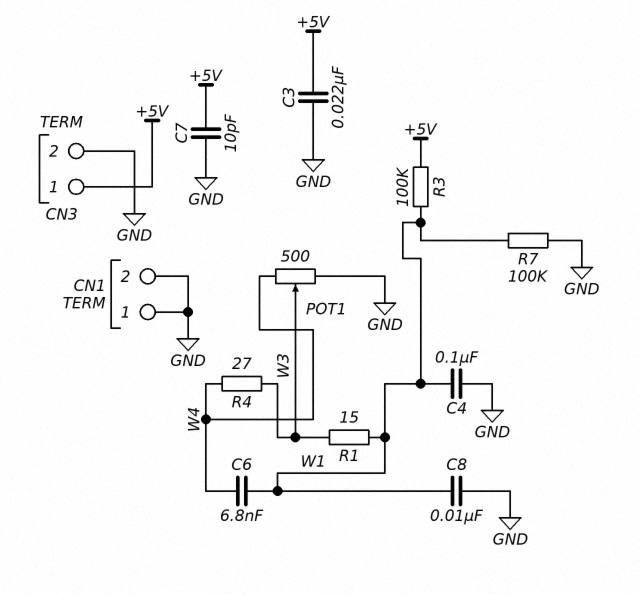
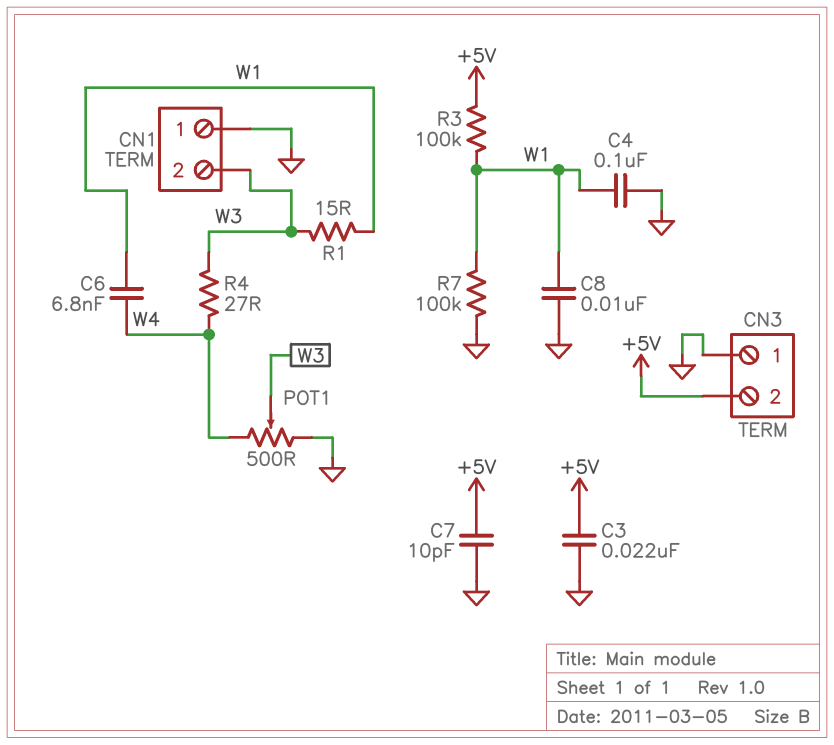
CN1 pin 2: GND -> W3
CN3 pin 1: +5V -> GND
CN3 pin 2: GND -> +5V

